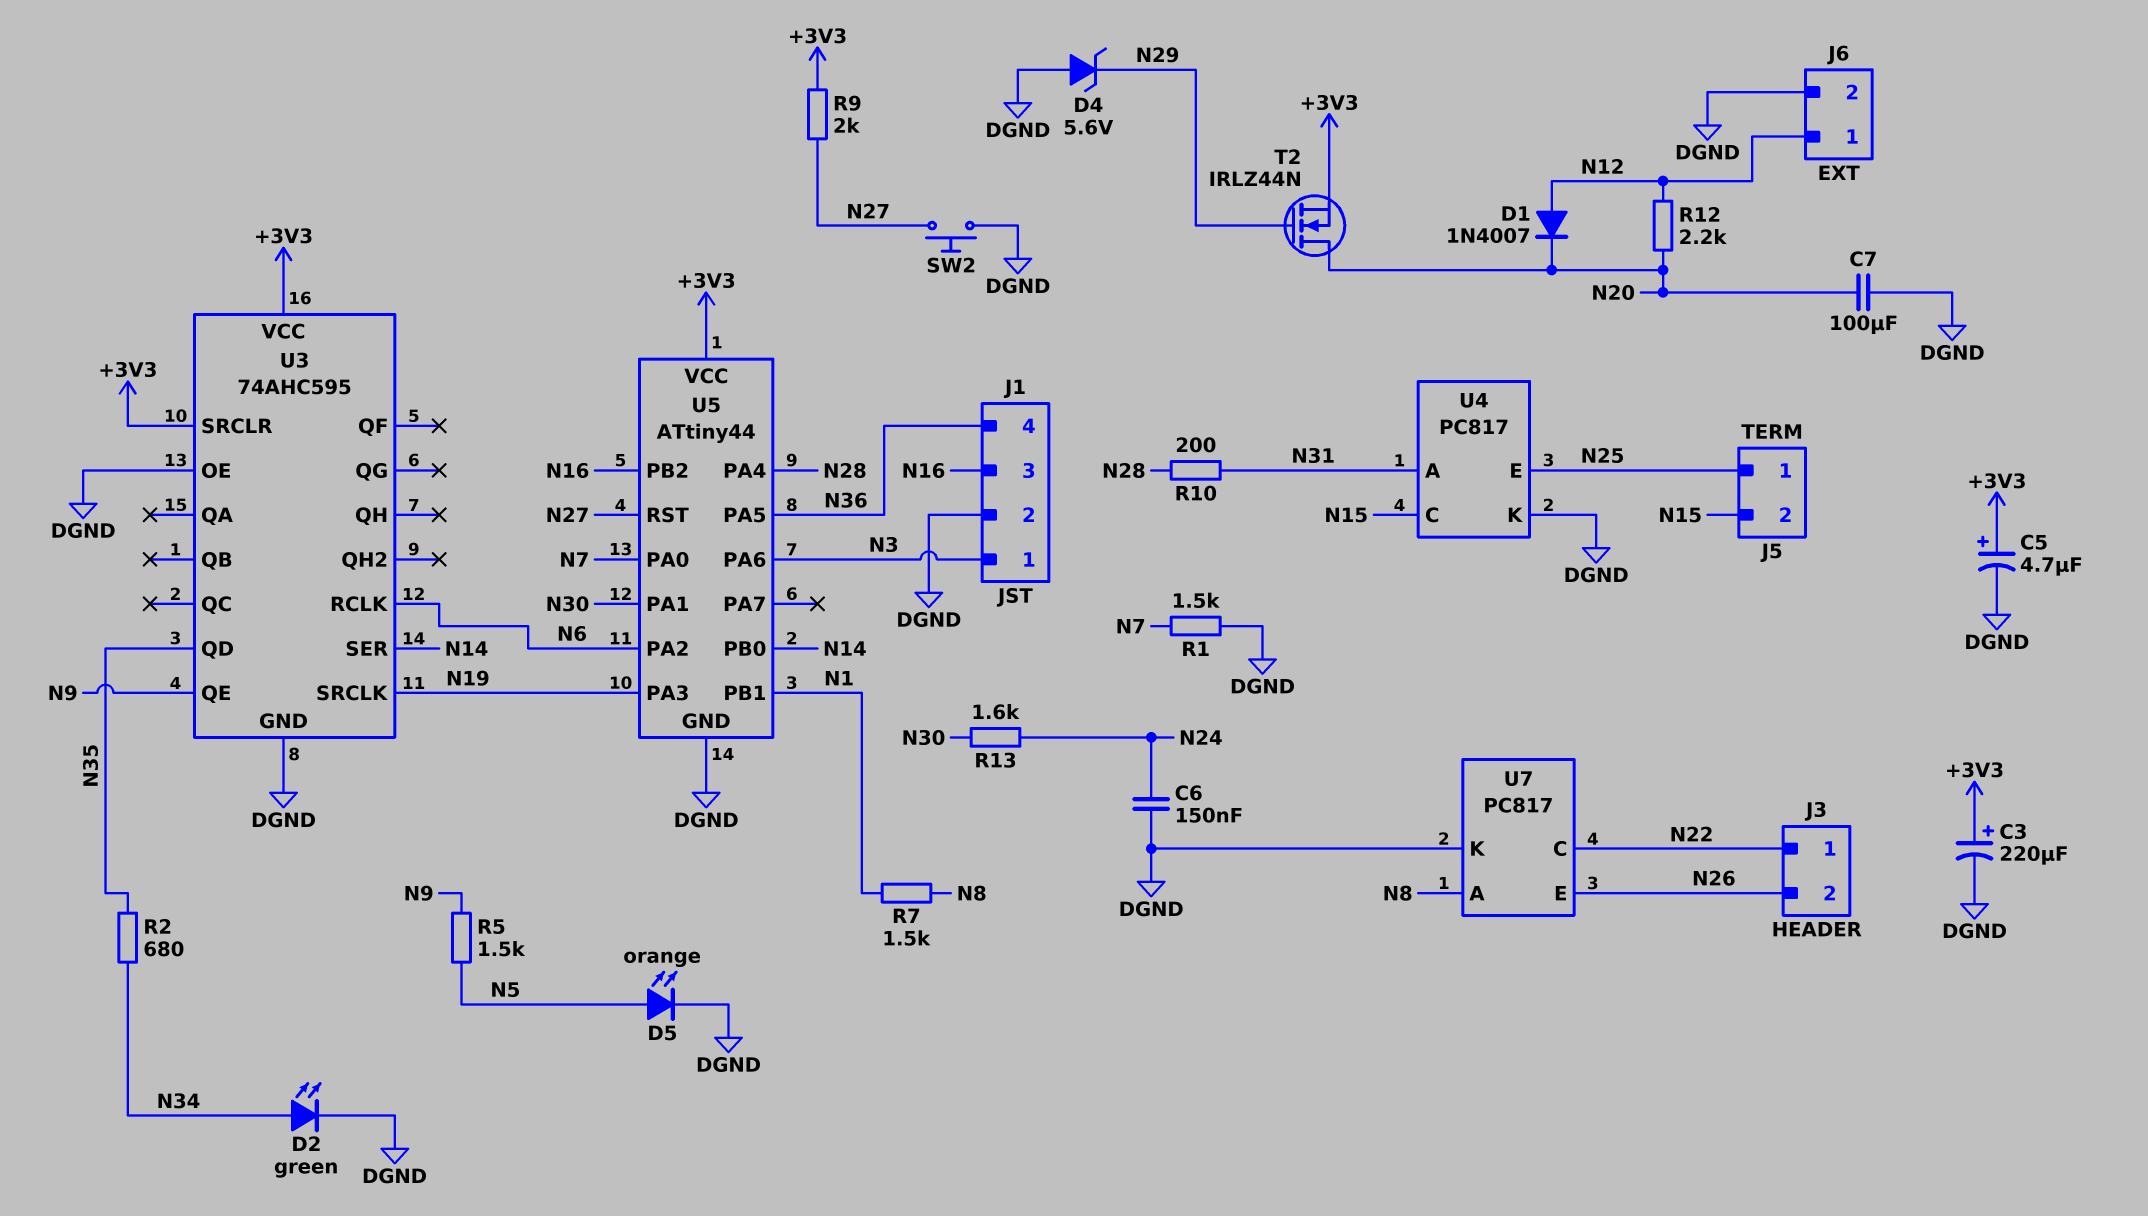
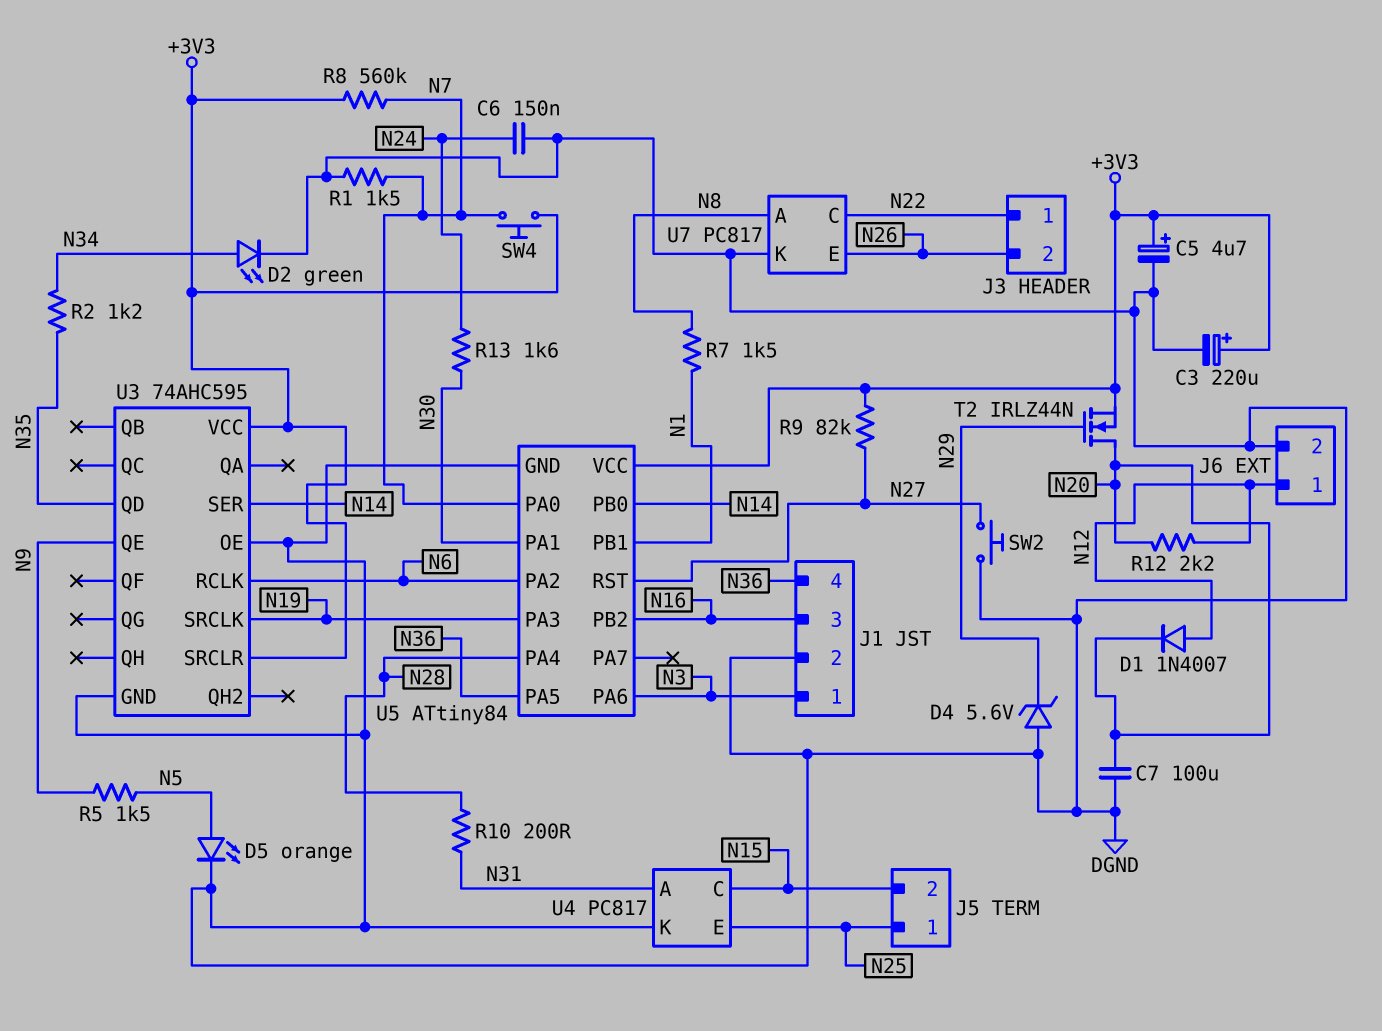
R2: 680 (N34, N35) -> 1.2k (N34, N35)
R8: none -> 560k (+3V3, N7)
R9: 2k (+3V3, N27) -> 82k (+3V3, N27)
SW4: none -> button (+3V3, N7)
U5: ATtiny44 -> ATtiny84

